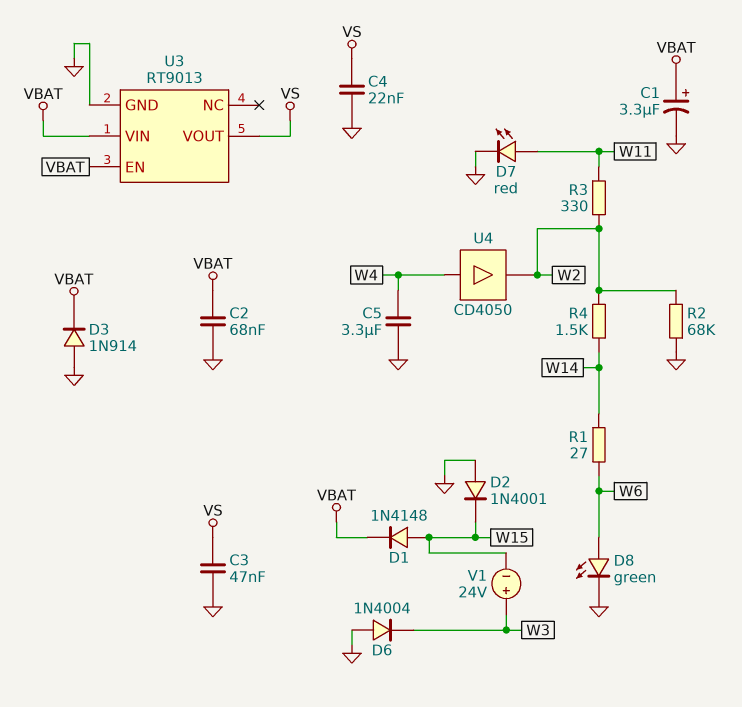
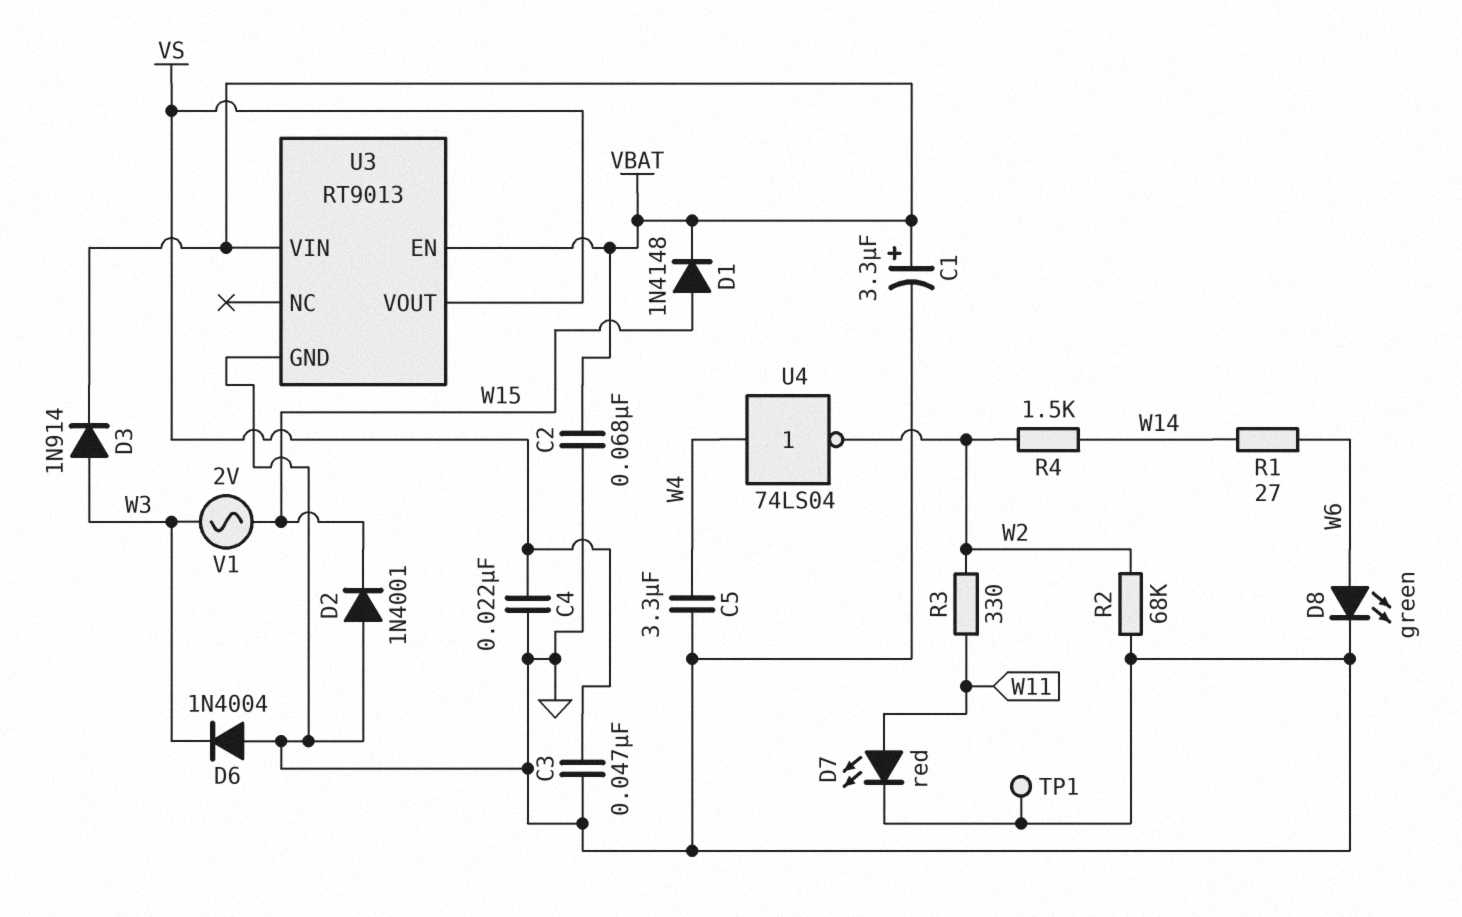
D3: diode 1N914 (A GND, K VBAT) -> diode 1N914 (A W3, K VBAT)
TP1: none -> test point (GND)
U4: buffer CD4050 (in W4, out W2) -> NOT 74LS04 (in W4, out W2)
V1: 24V (plus W3, minus W15) -> AC 2V (W3, W15)

